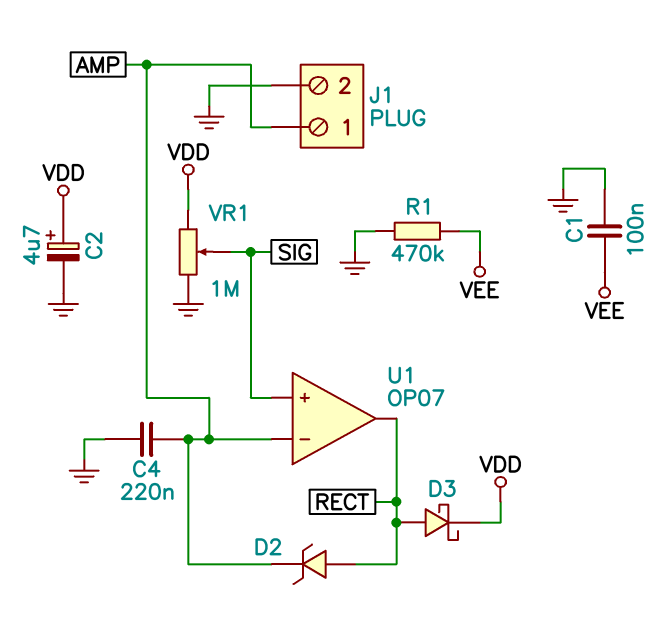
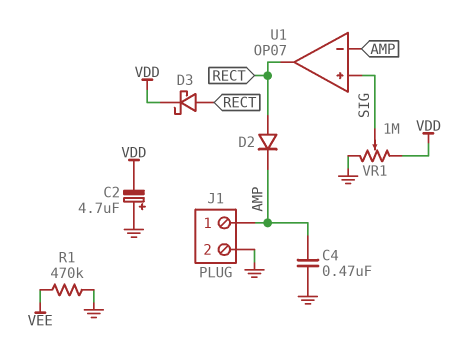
C1: 100nF (GND, VEE) -> none
C2: 4.7uF (plus VDD, minus GND) -> 4.7uF (plus GND, minus VDD)
C4: 220nF (AMP, GND) -> 470nF (AMP, GND)
D2: zener (A RECT, K AMP) -> diode (A RECT, K AMP)

